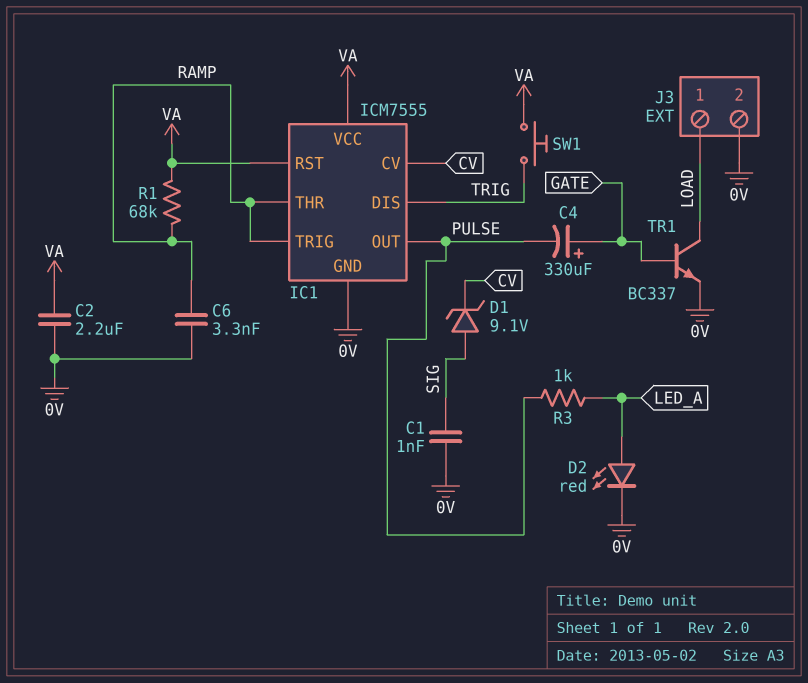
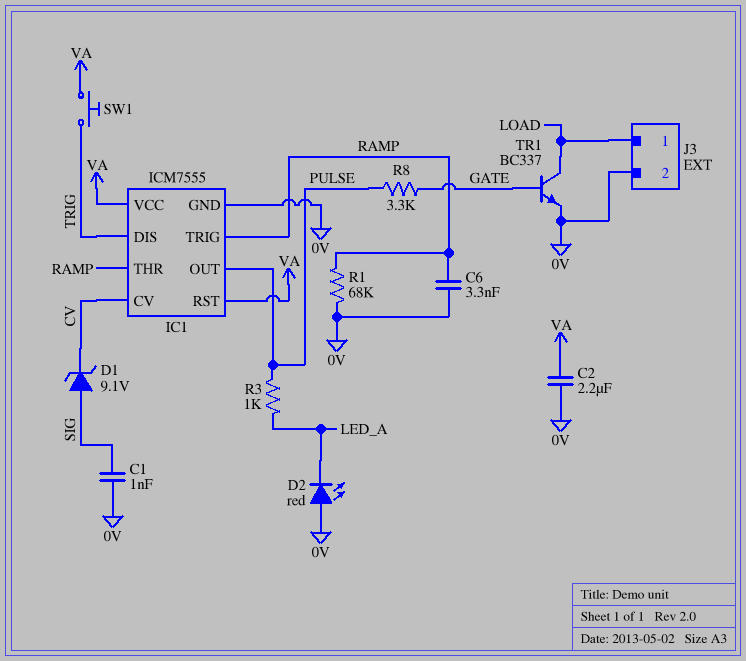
C4: 330uF (plus GATE, minus PULSE) -> none
D2: LED red (A LED_A, K 0V) -> LED red (A 0V, K LED_A)
R1: 68k (RAMP, VA) -> 68k (0V, RAMP)
R8: none -> 3.3k (GATE, PULSE)

